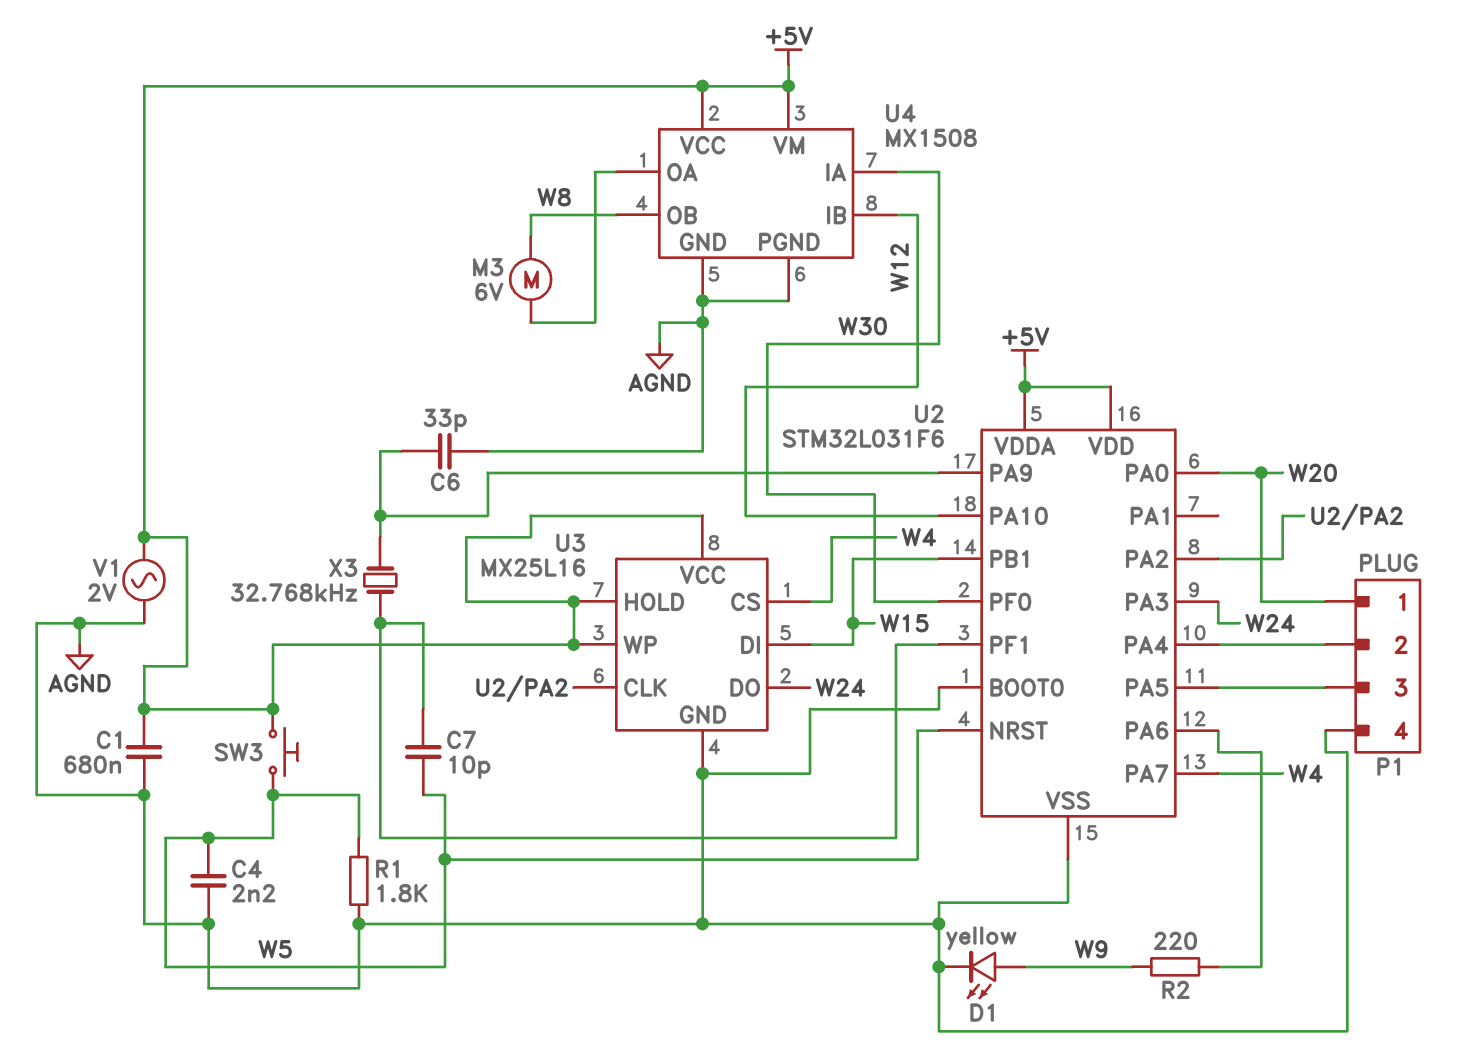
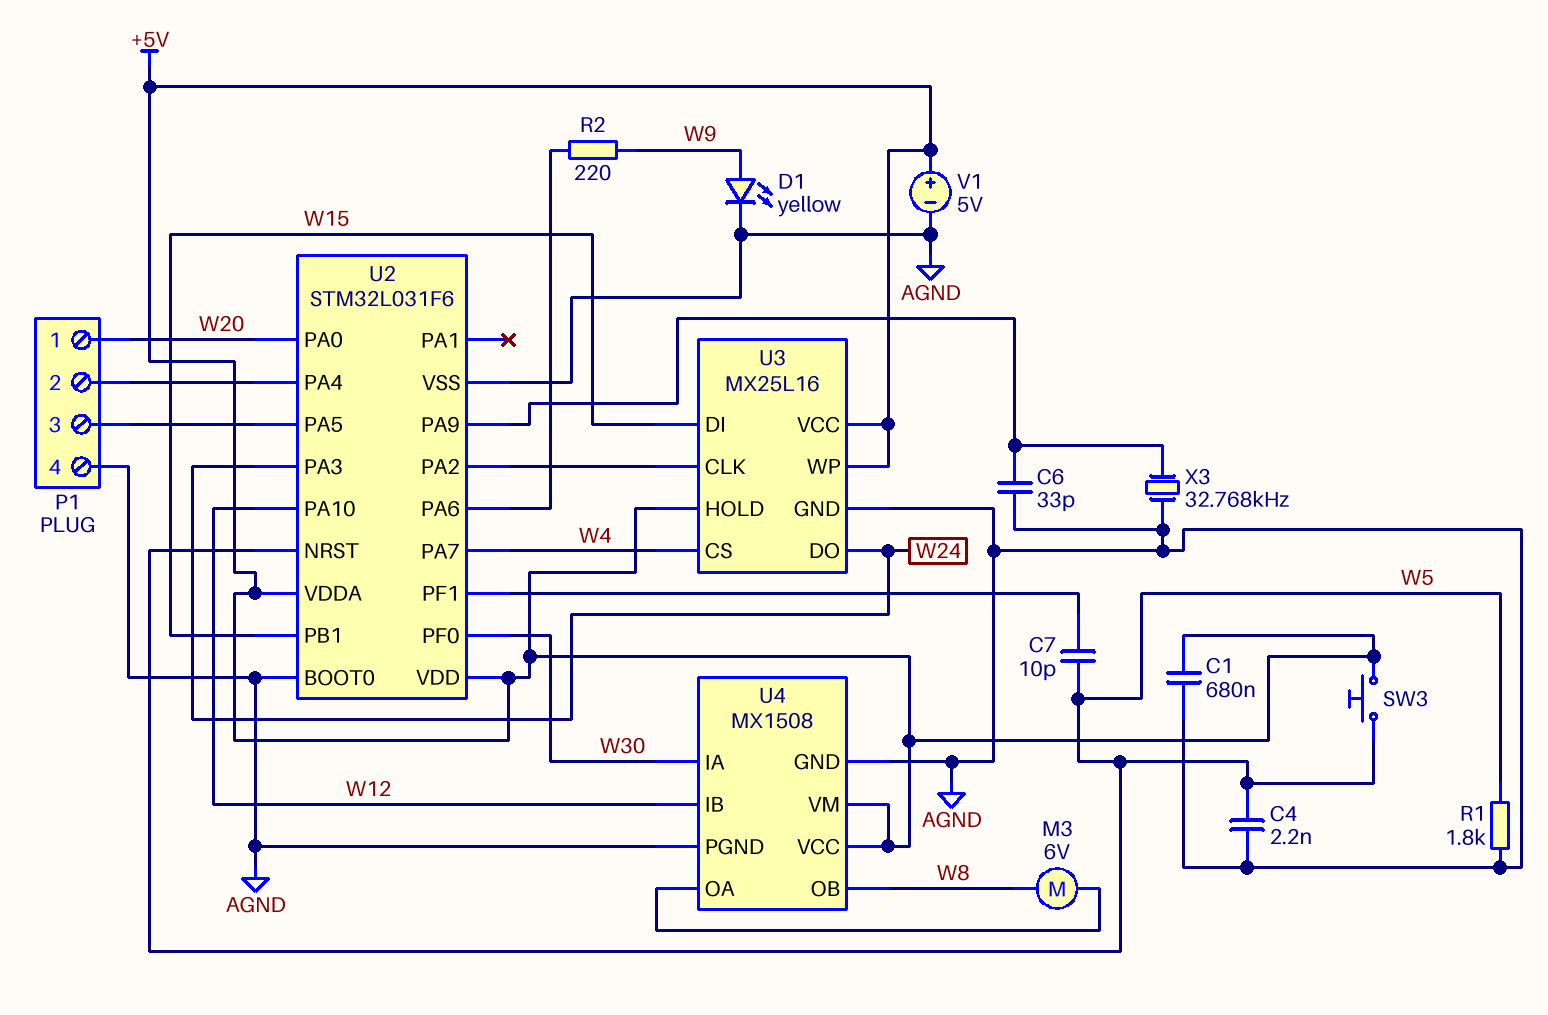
V1: AC 2V (+5V, AGND) -> 5V (plus +5V, minus AGND)
X3: 32.768kHz (U2/PA9, U2/PF1) -> 32.768kHz (AGND, U2/PA9)

